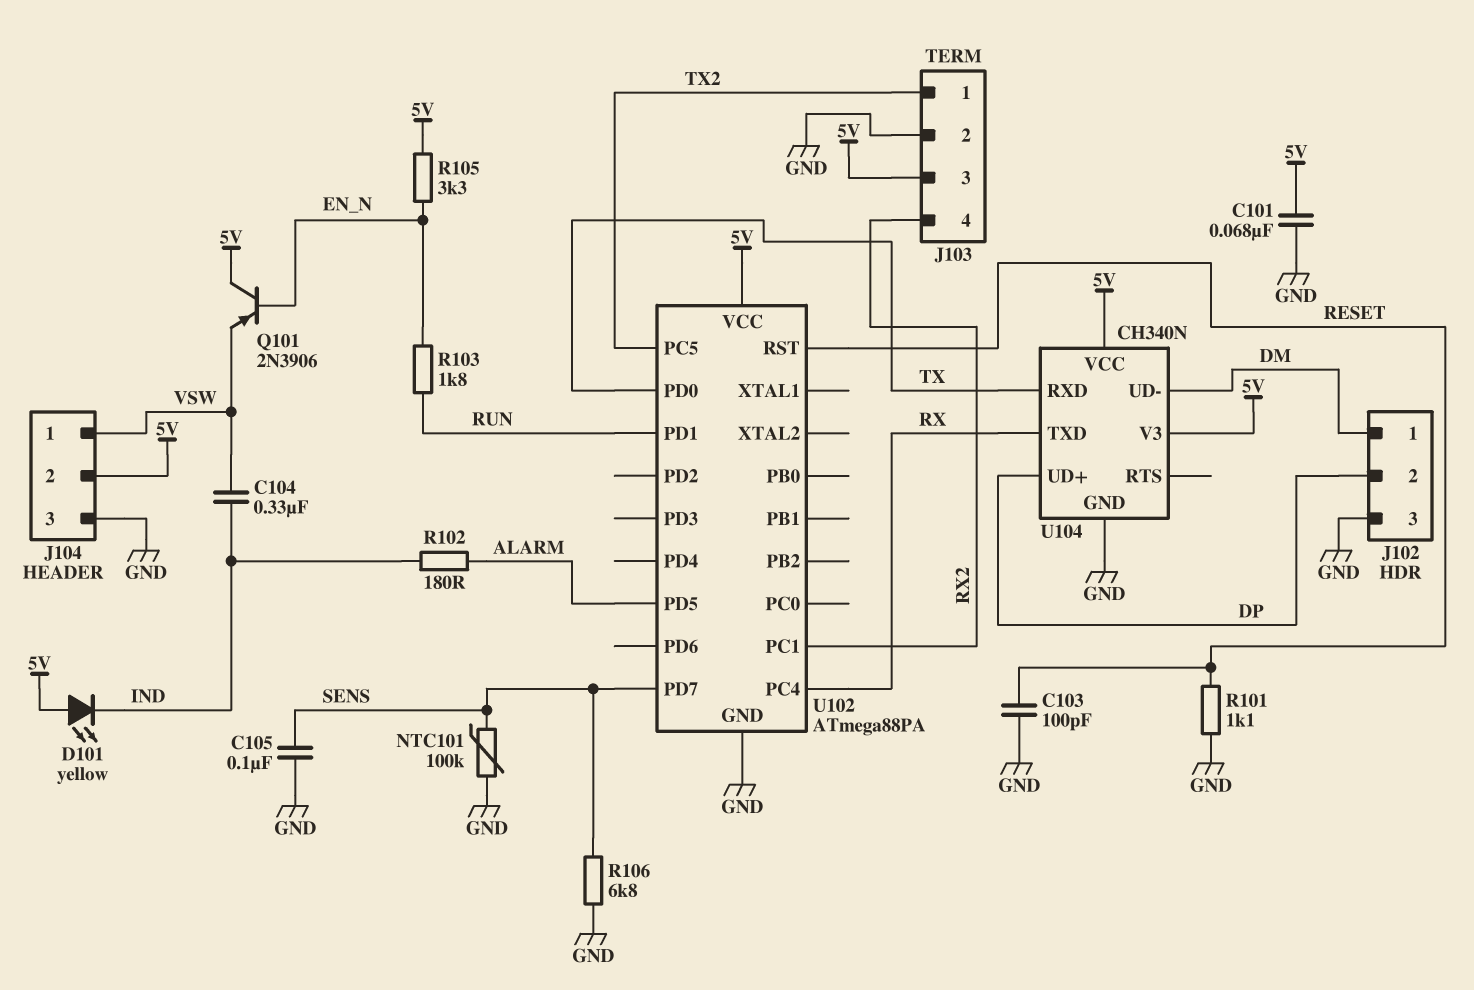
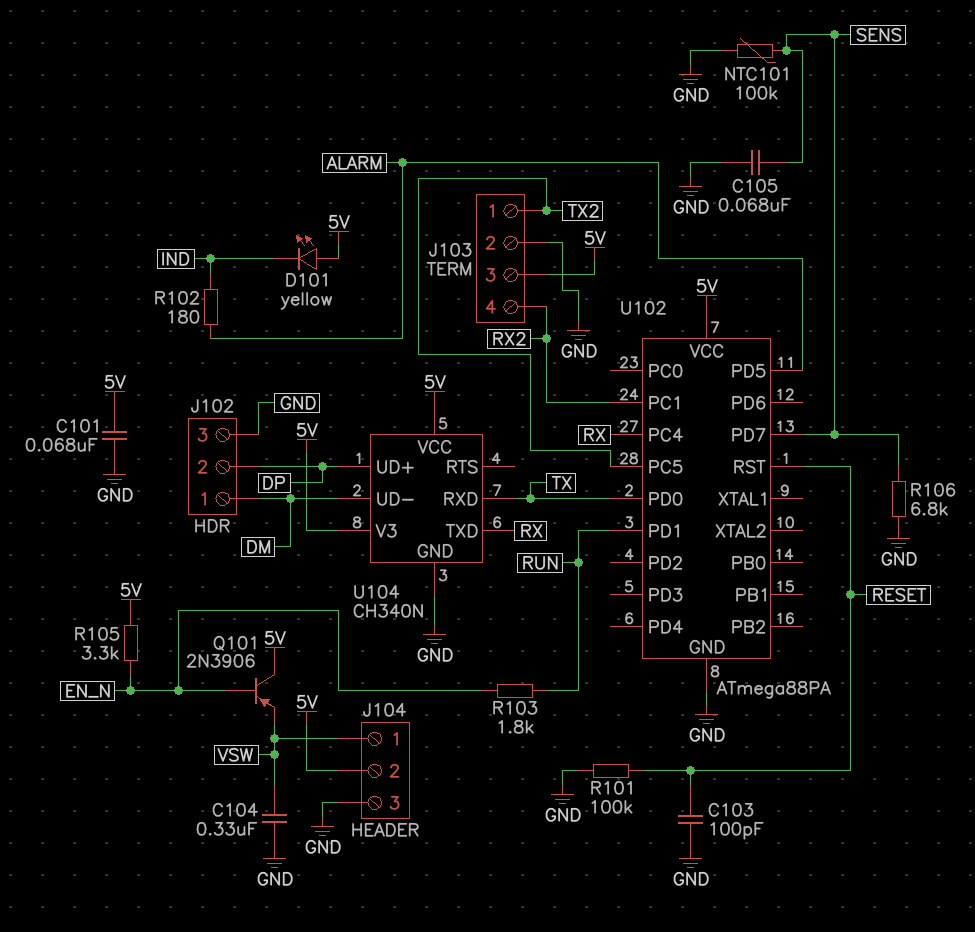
C104: 330nF (IND, VSW) -> 330nF (GND, VSW)
C105: 100nF (GND, SENS) -> 68nF (GND, SENS)
R101: 1.1k (GND, RESET) -> 100k (GND, RESET)

